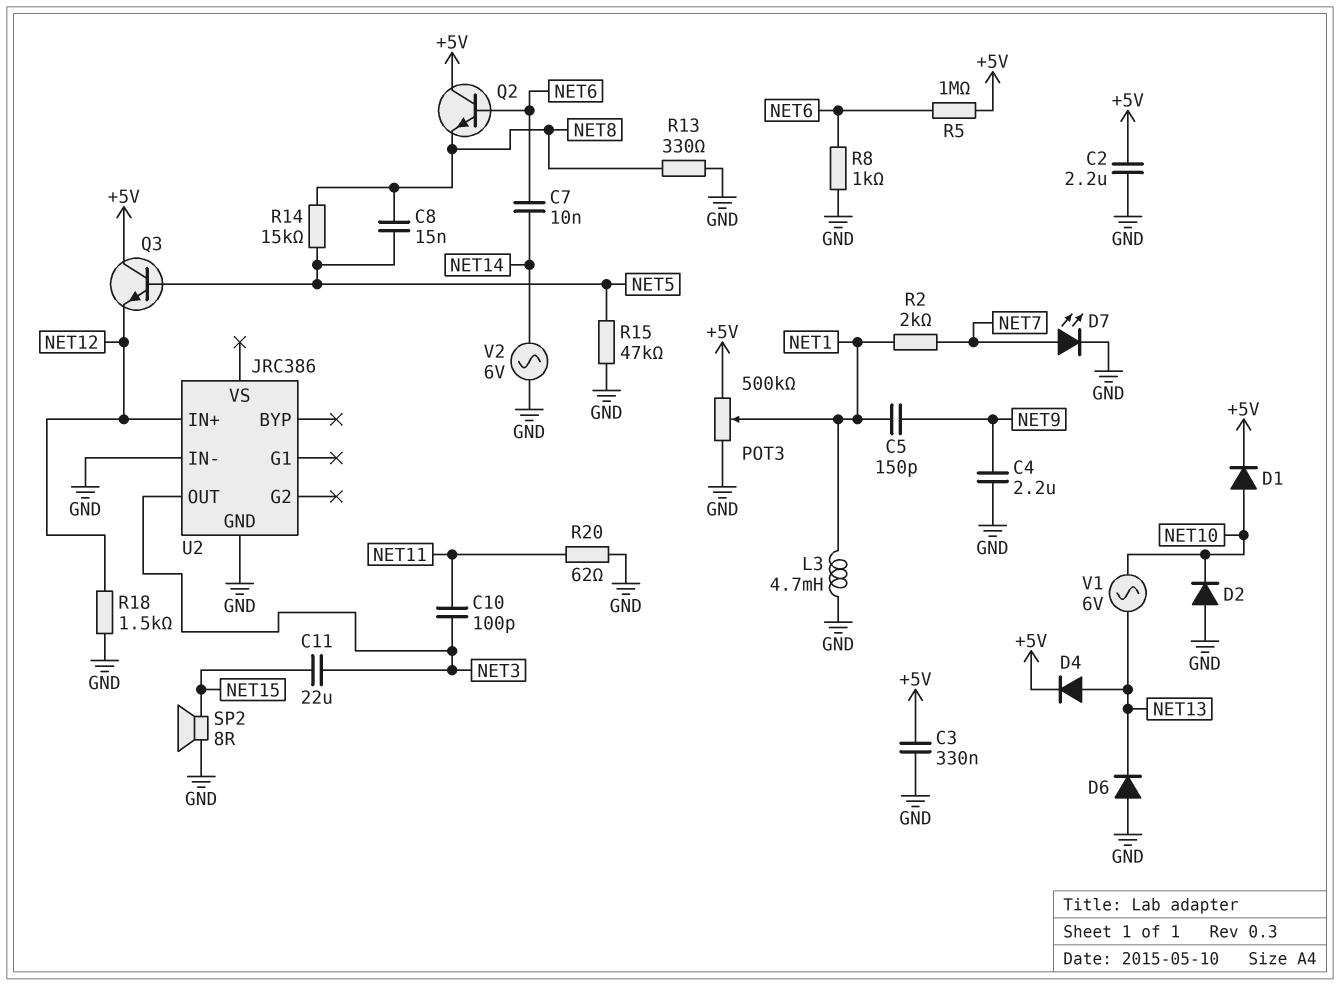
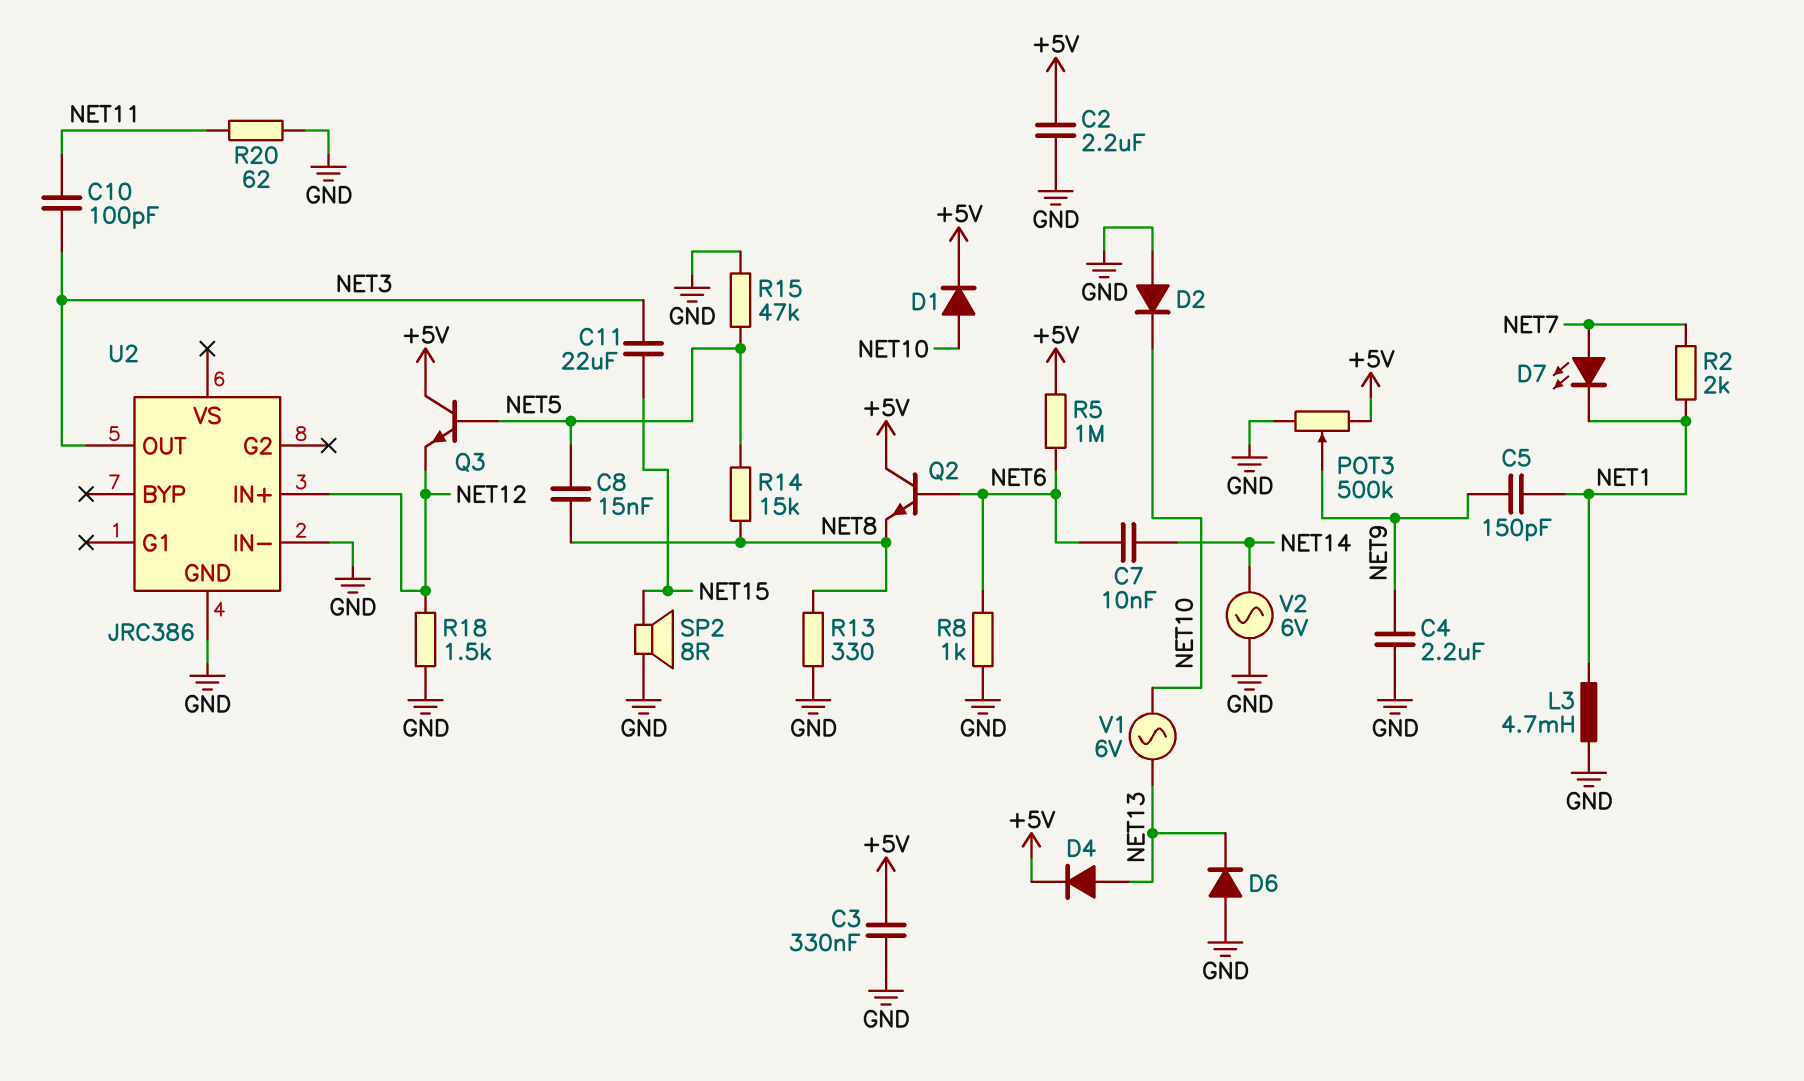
D7: LED (A NET7, K GND) -> LED (A NET7, K NET1)
POT3: 500k (+5V, GND, wiper NET1) -> 500k (+5V, GND, wiper NET9)

